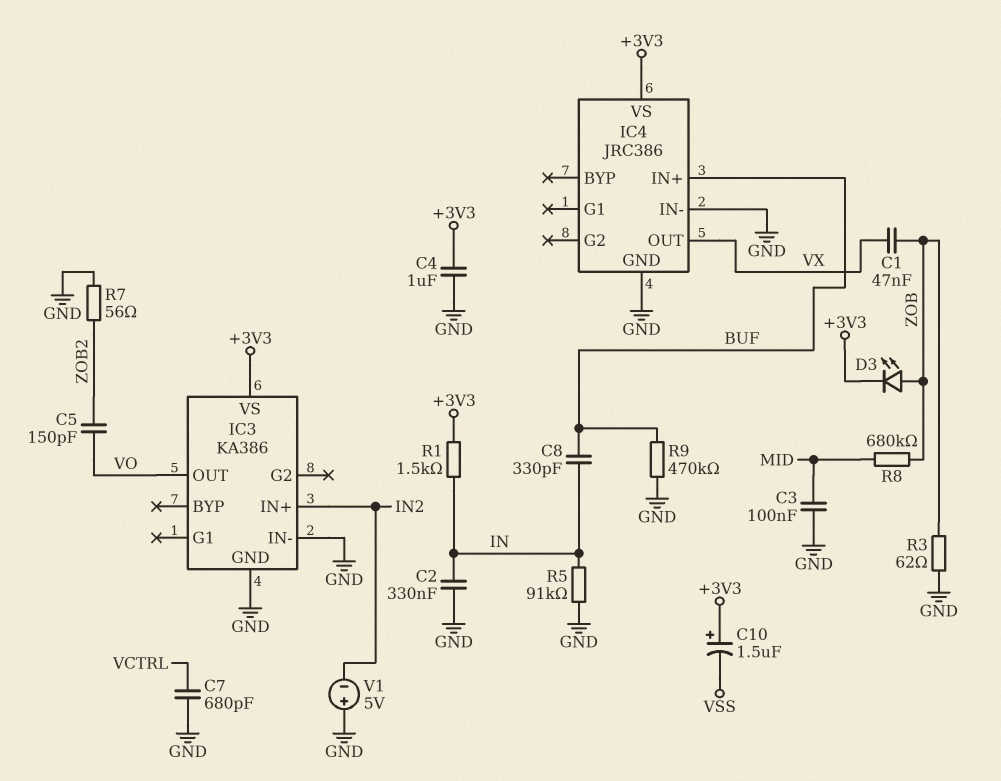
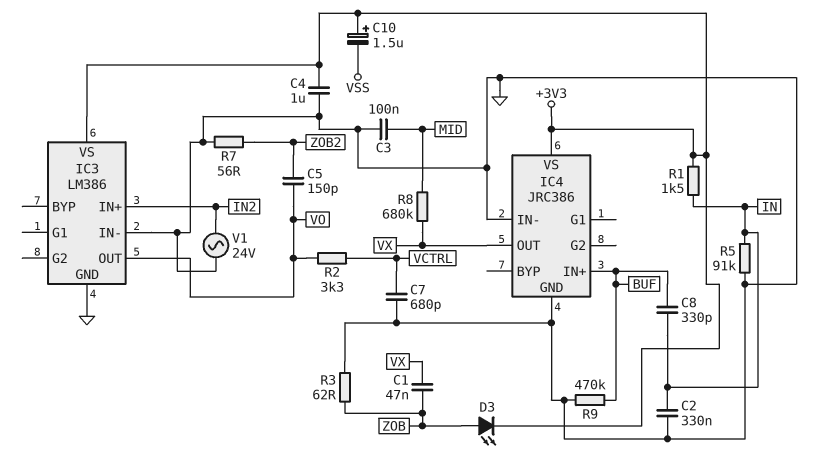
IC3: KA386 -> LM386
R2: none -> 3.3k (VCTRL, VO)
R8: 680k (MID, ZOB) -> 680k (MID, VX)
V1: 5V (plus GND, minus IN2) -> AC 24V (GND, IN2)

